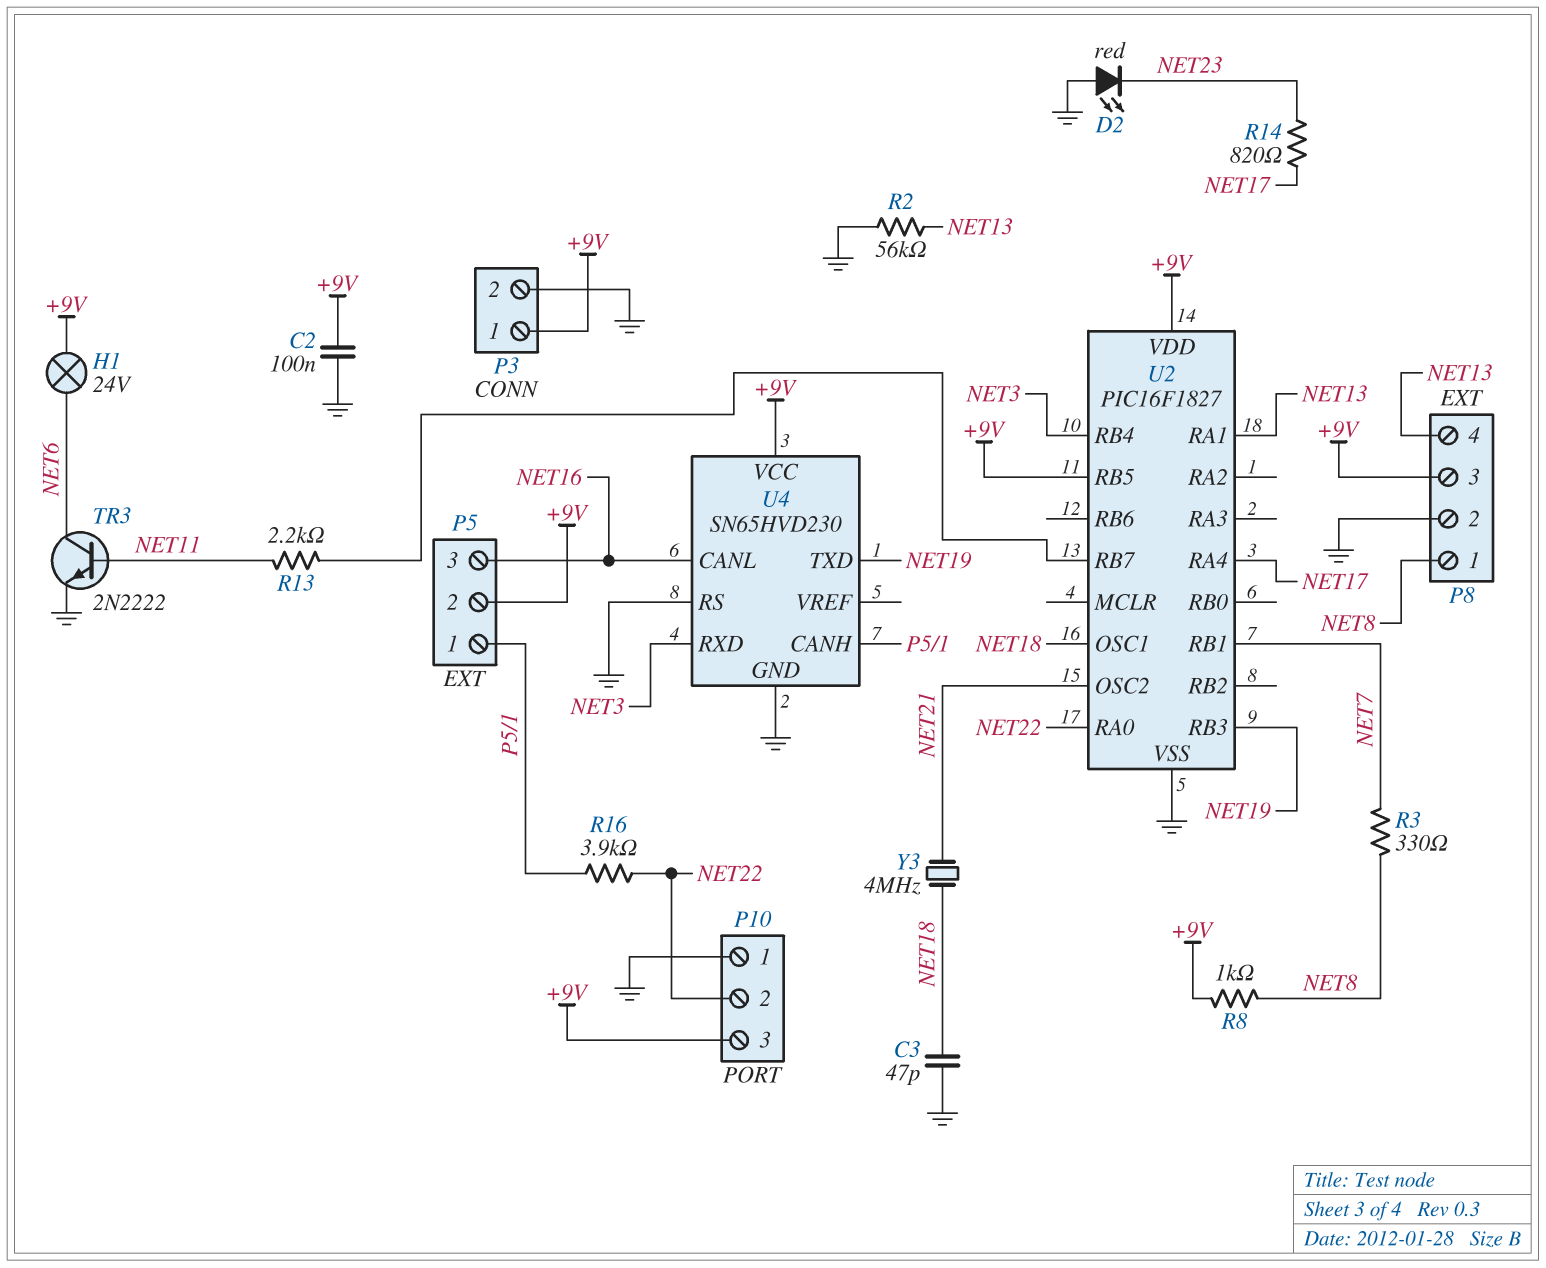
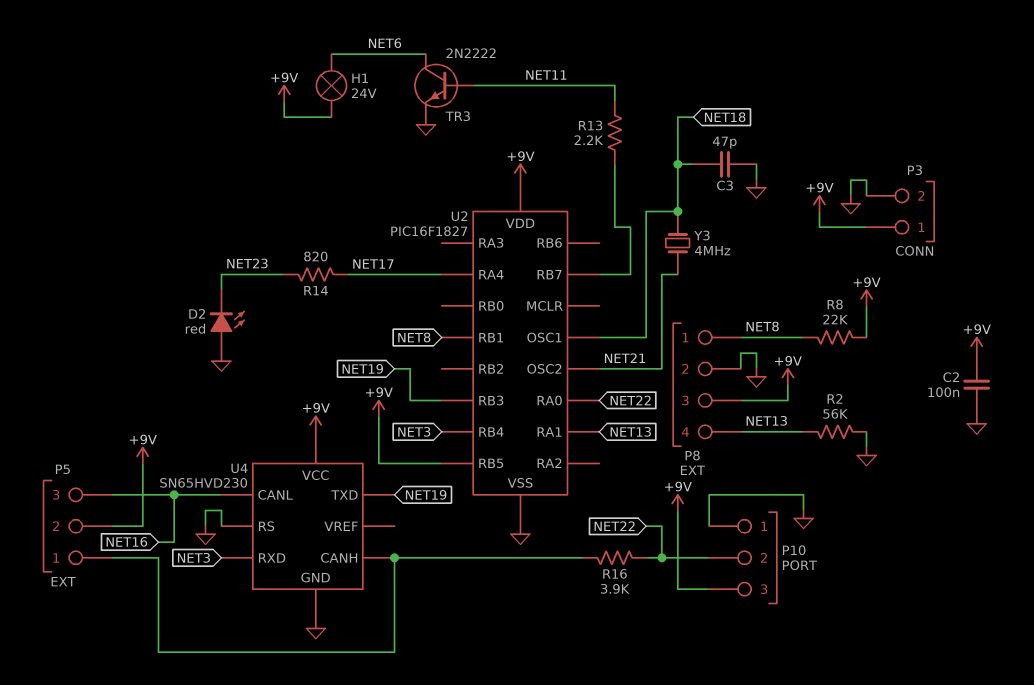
R3: 330 (NET7, NET8) -> none
R8: 1k (+9V, NET8) -> 22k (+9V, NET8)
U2 pin RB1: NET7 -> NET8

